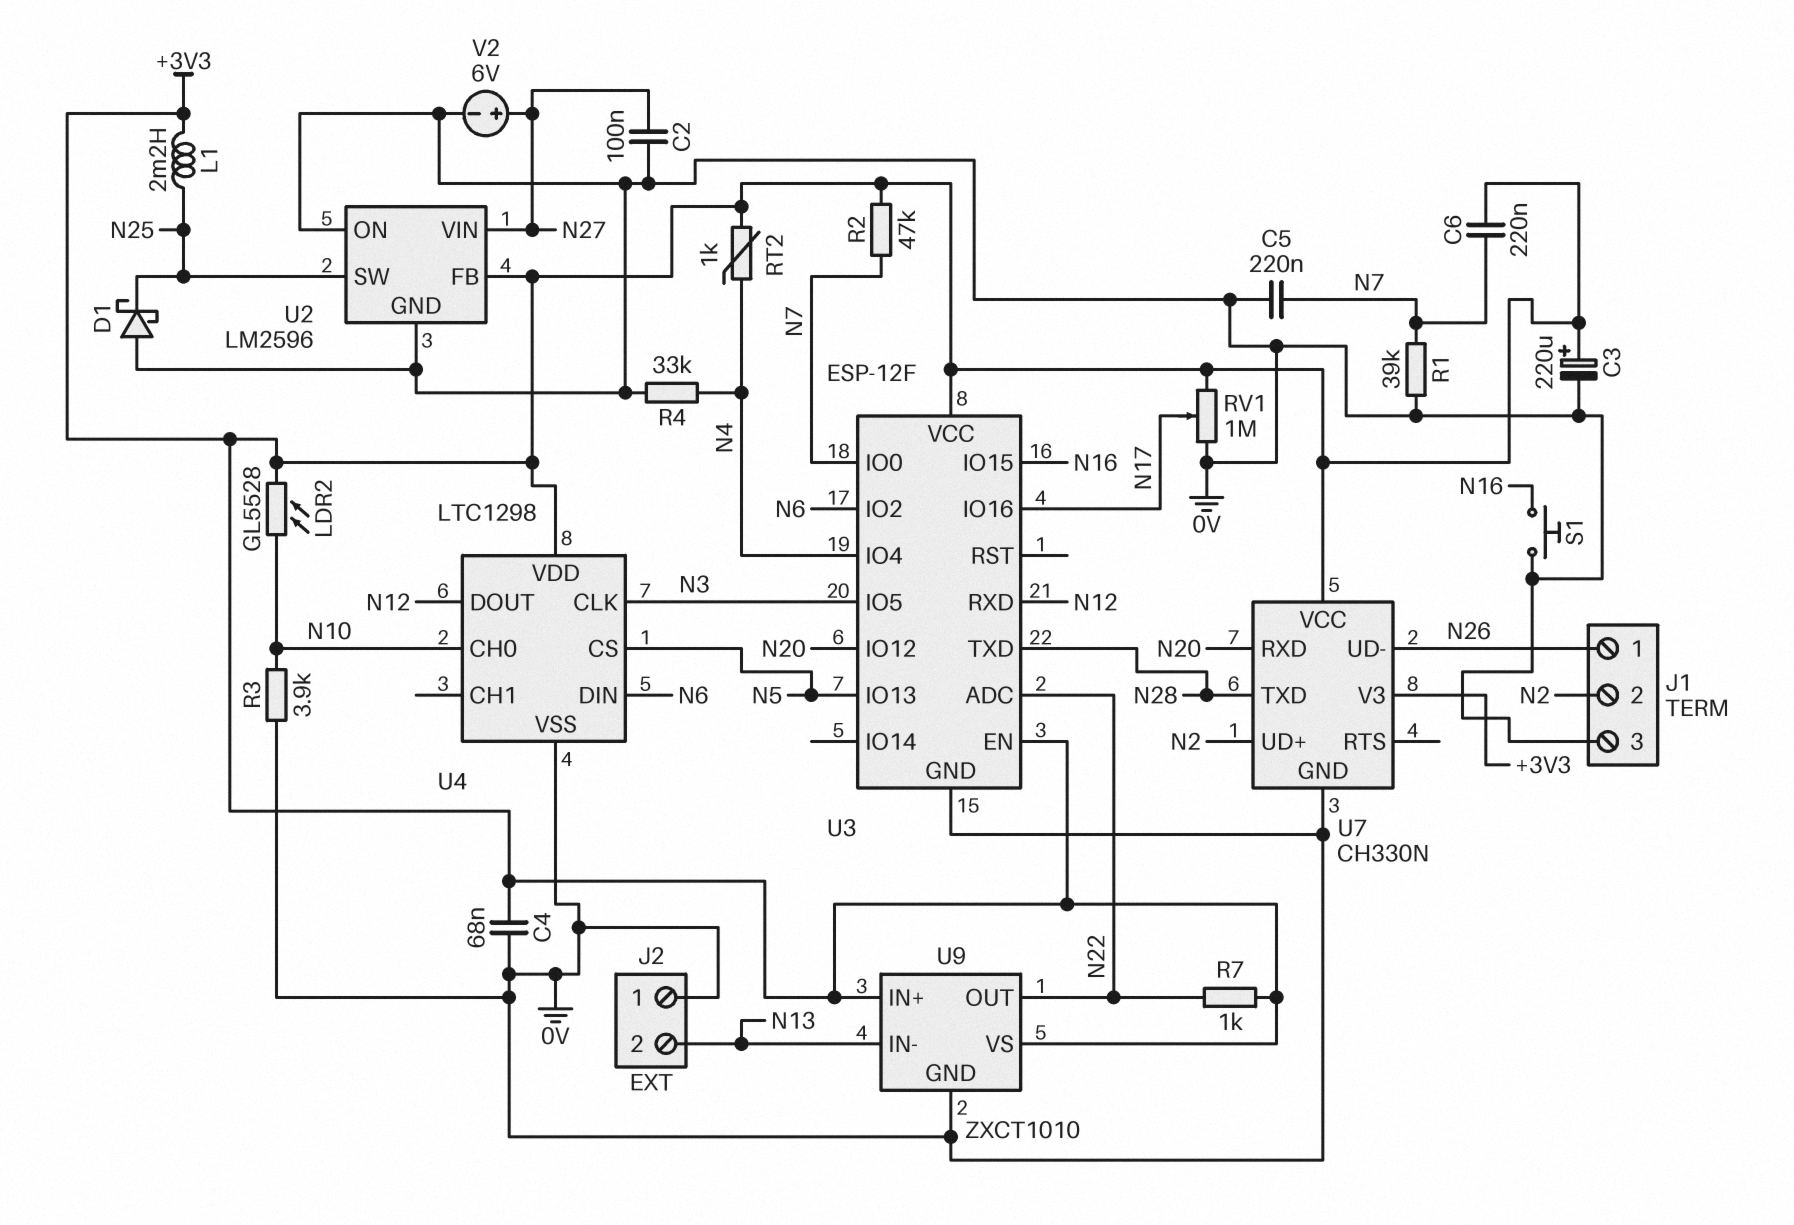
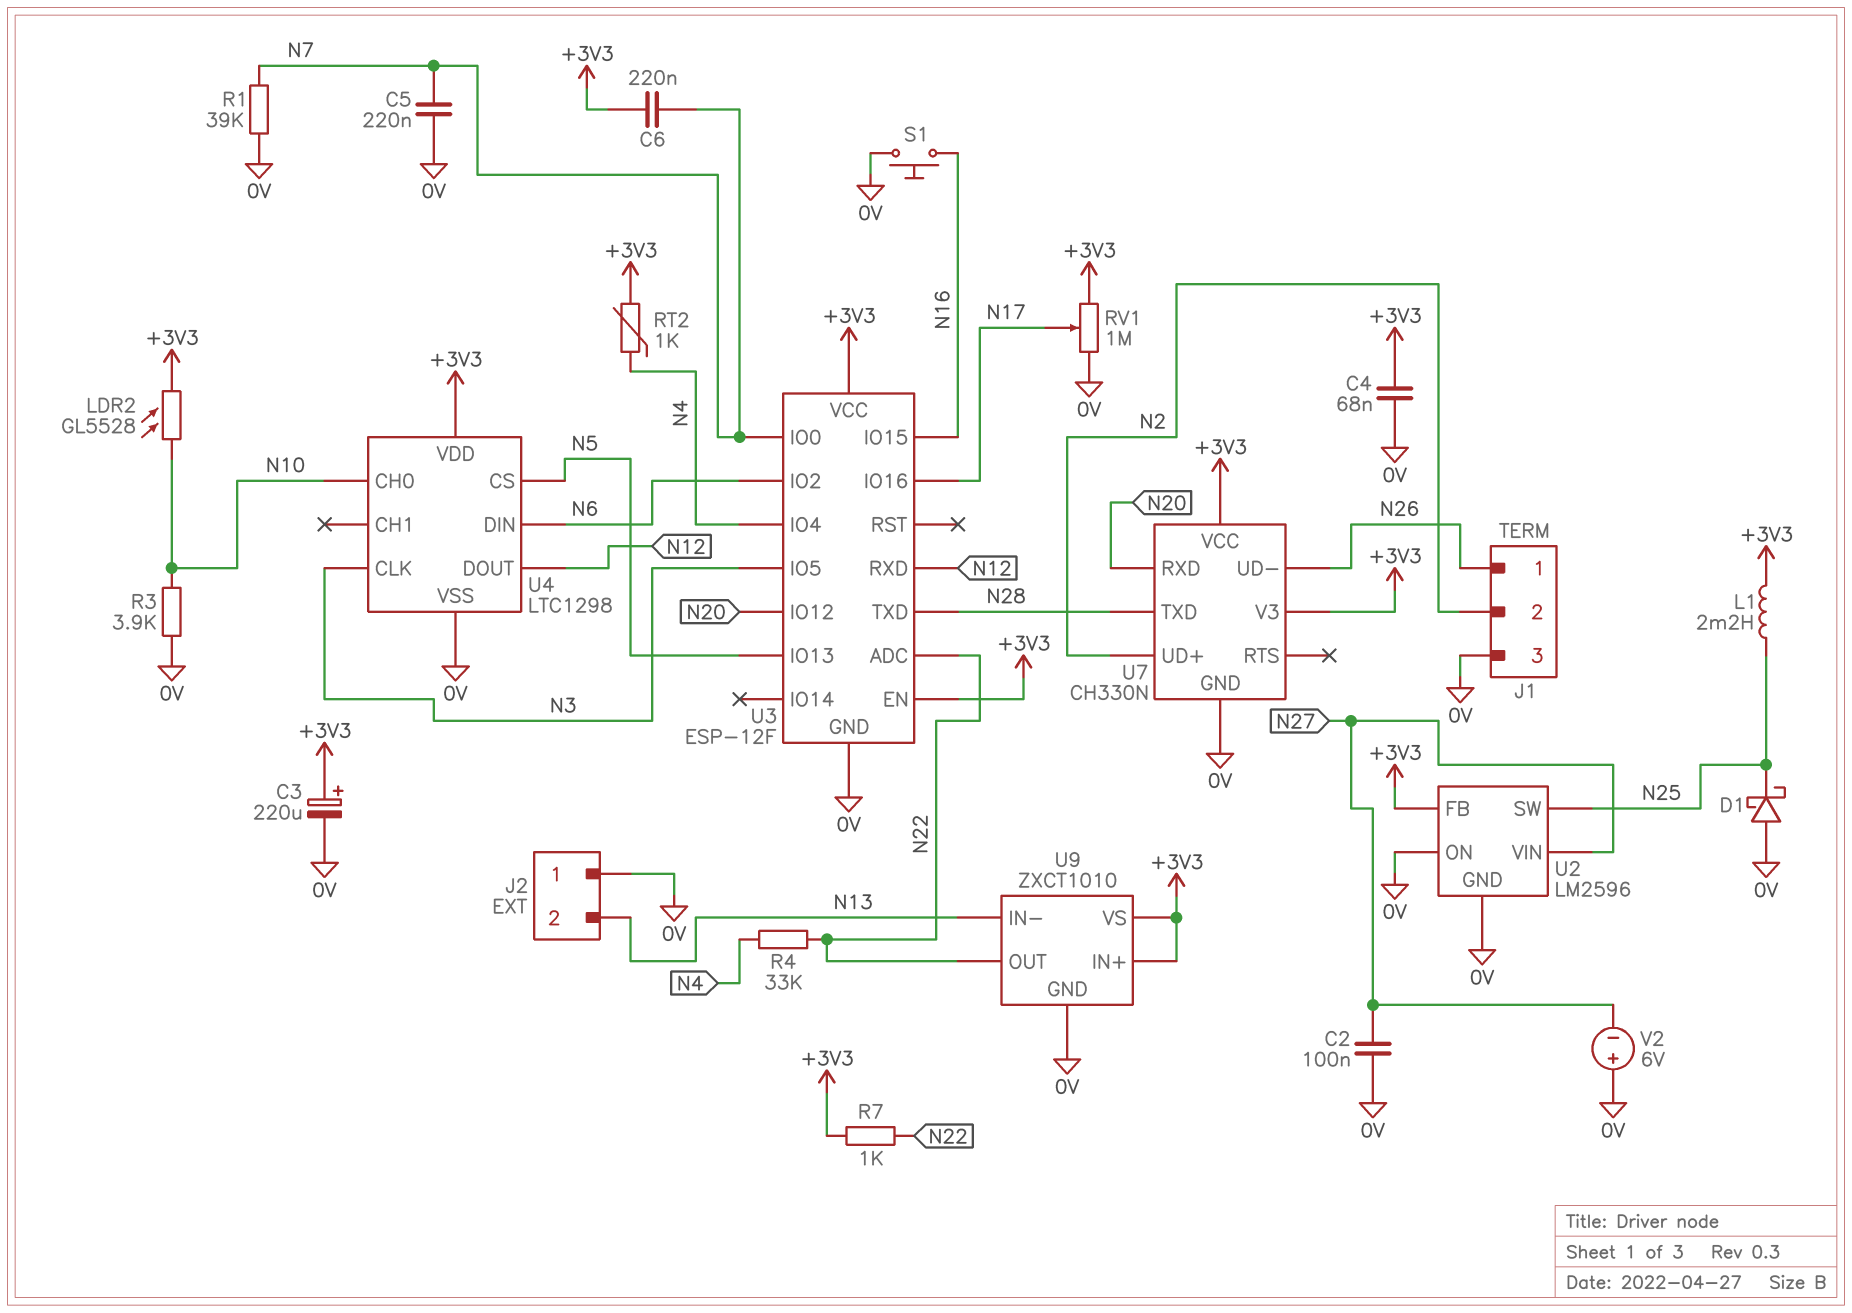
R2: 47k (+3V3, N7) -> none
R4: 33k (0V, N4) -> 33k (N4, N22)
V2: 6V (plus N27, minus 0V) -> 6V (plus 0V, minus N27)

